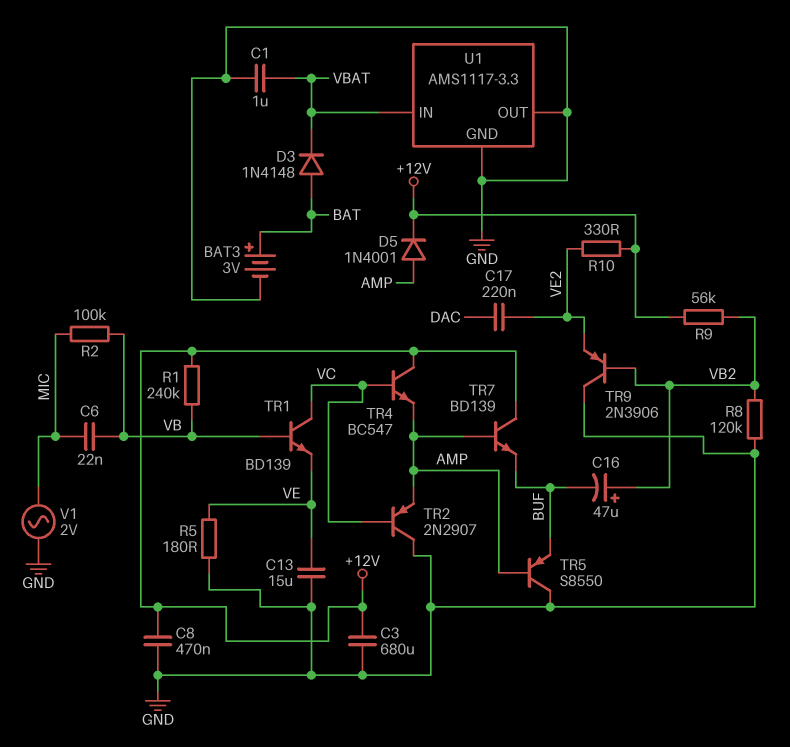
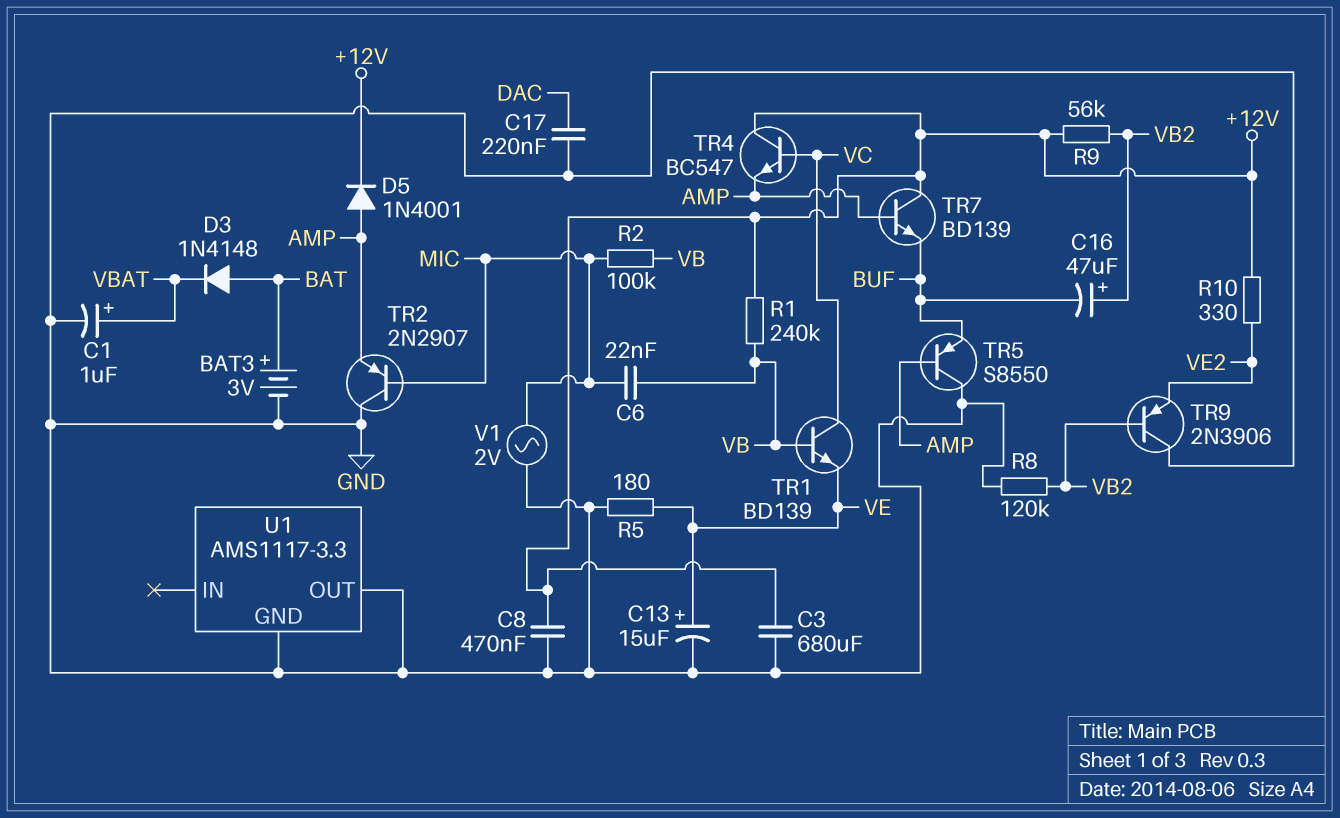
C1: 1uF (GND, VBAT) -> 1uF (plus VBAT, minus GND)
C13: 15uF (GND, VE) -> 15uF (plus VE, minus GND)
C17: 220nF (DAC, VE2) -> 220nF (DAC, GND)
TR2: PNP 2N2907 (B VC, C GND, E AMP) -> PNP 2N2907 (B MIC, C GND, E AMP)
U1 pin IN: VBAT -> none

